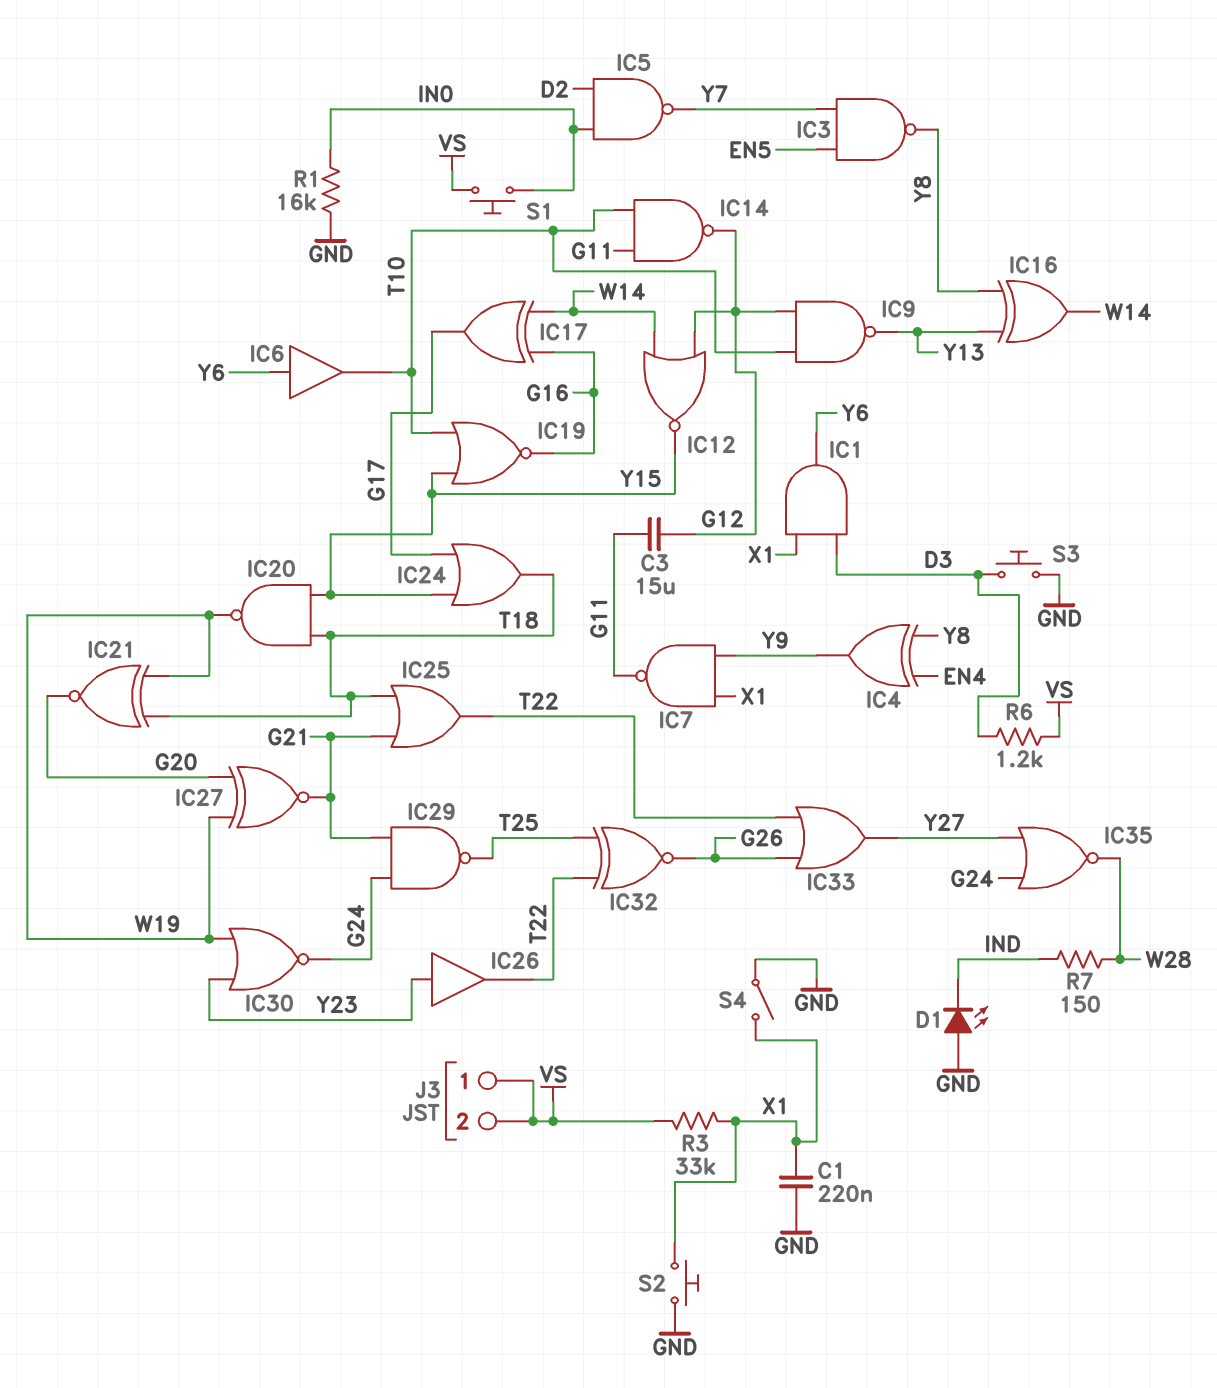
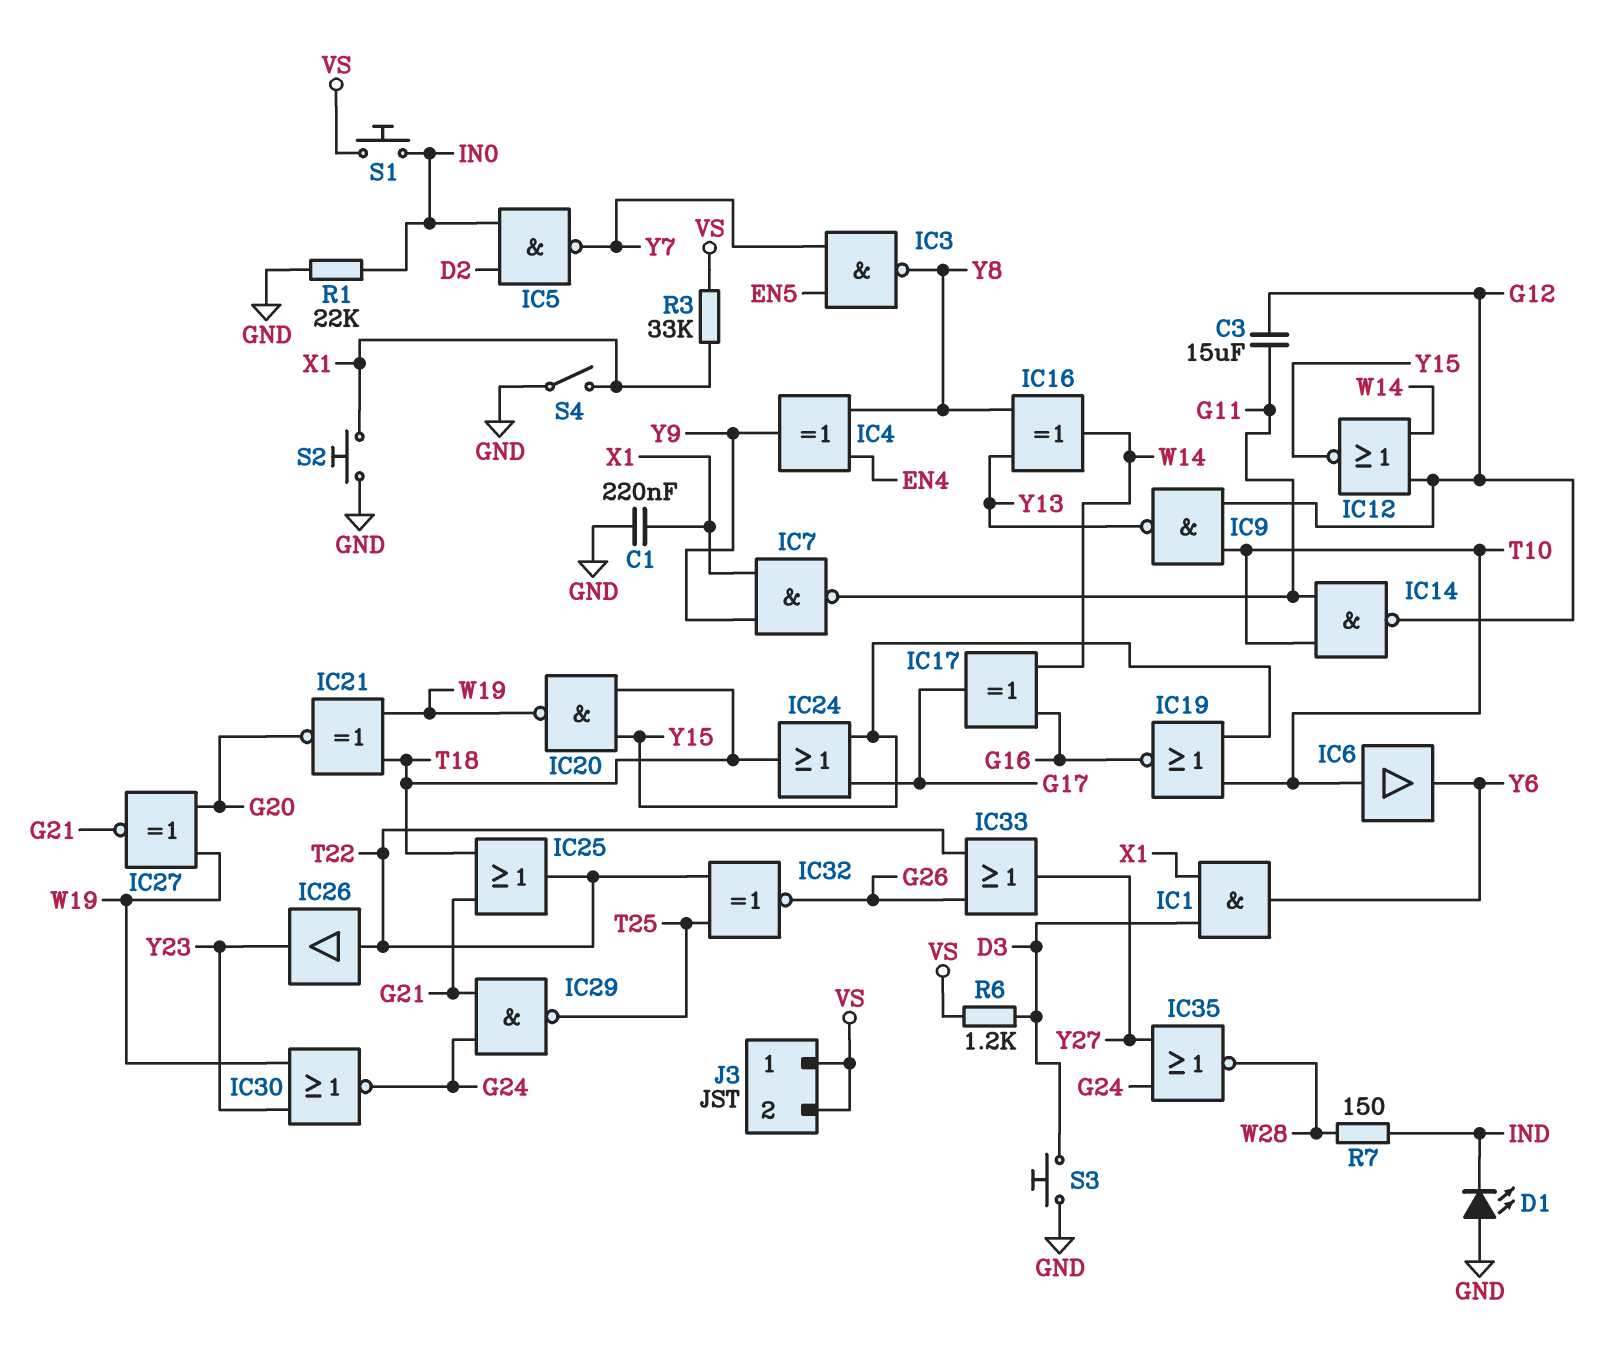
IC6: buffer (in Y6, out T10) -> buffer (in T10, out Y6)
IC26: buffer (in Y23, out T22) -> buffer (in T22, out Y23)
R1: 16k (GND, IN0) -> 22k (GND, IN0)

